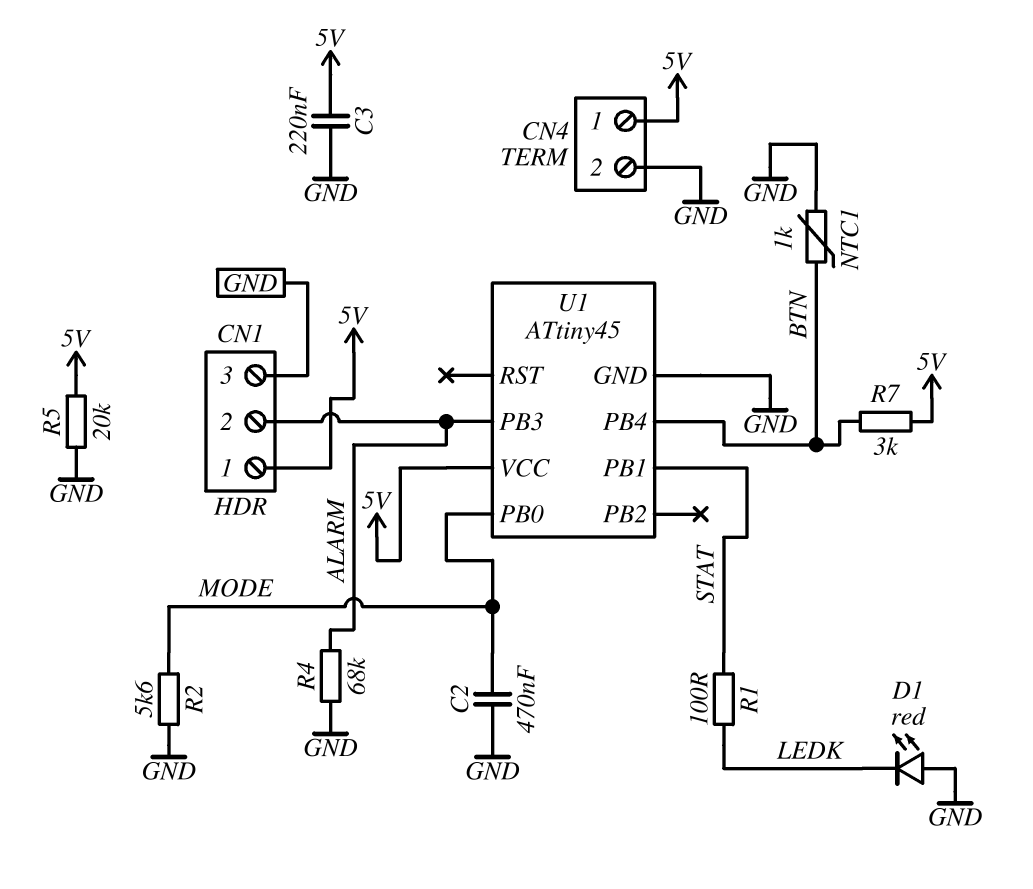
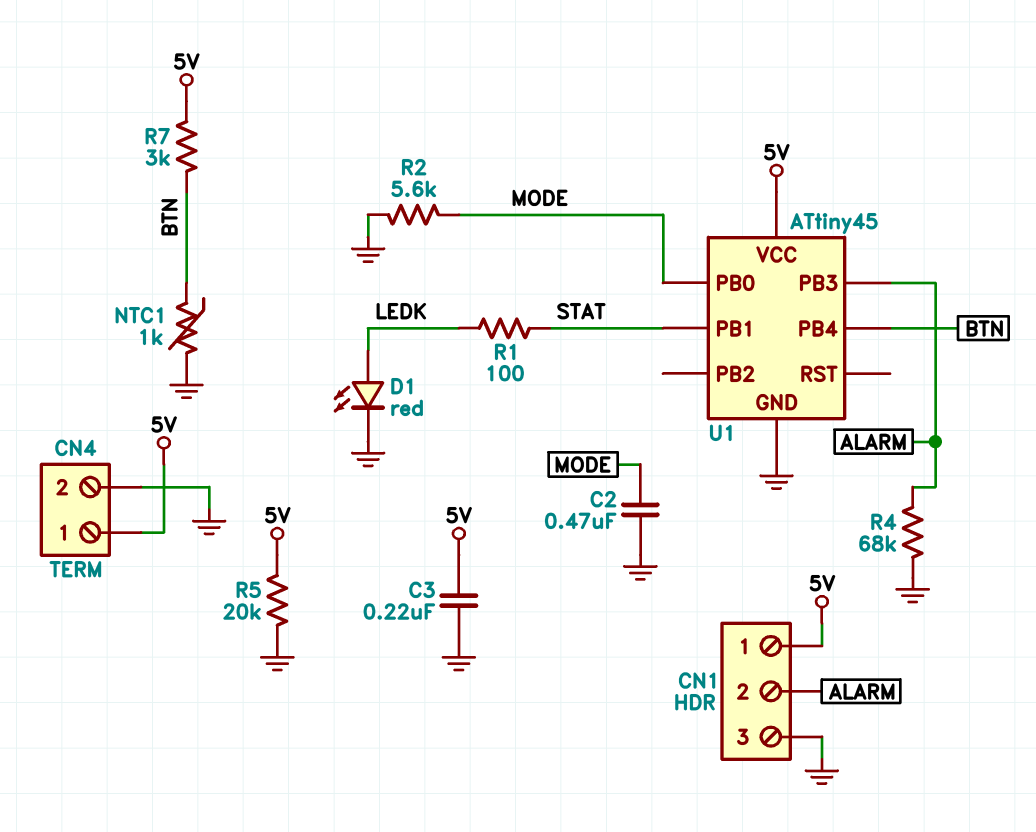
D1: LED red (A GND, K LEDK) -> LED red (A LEDK, K GND)

